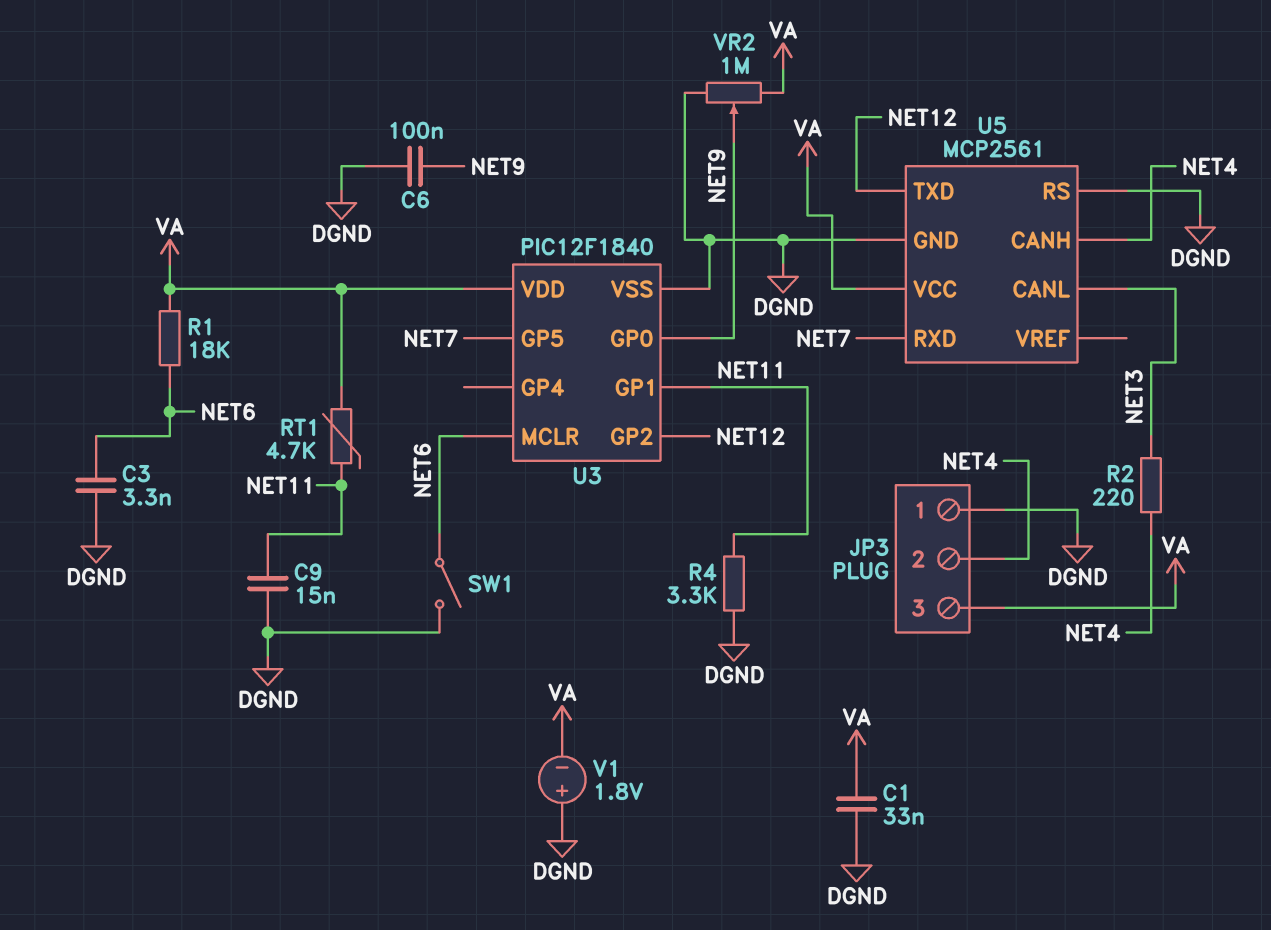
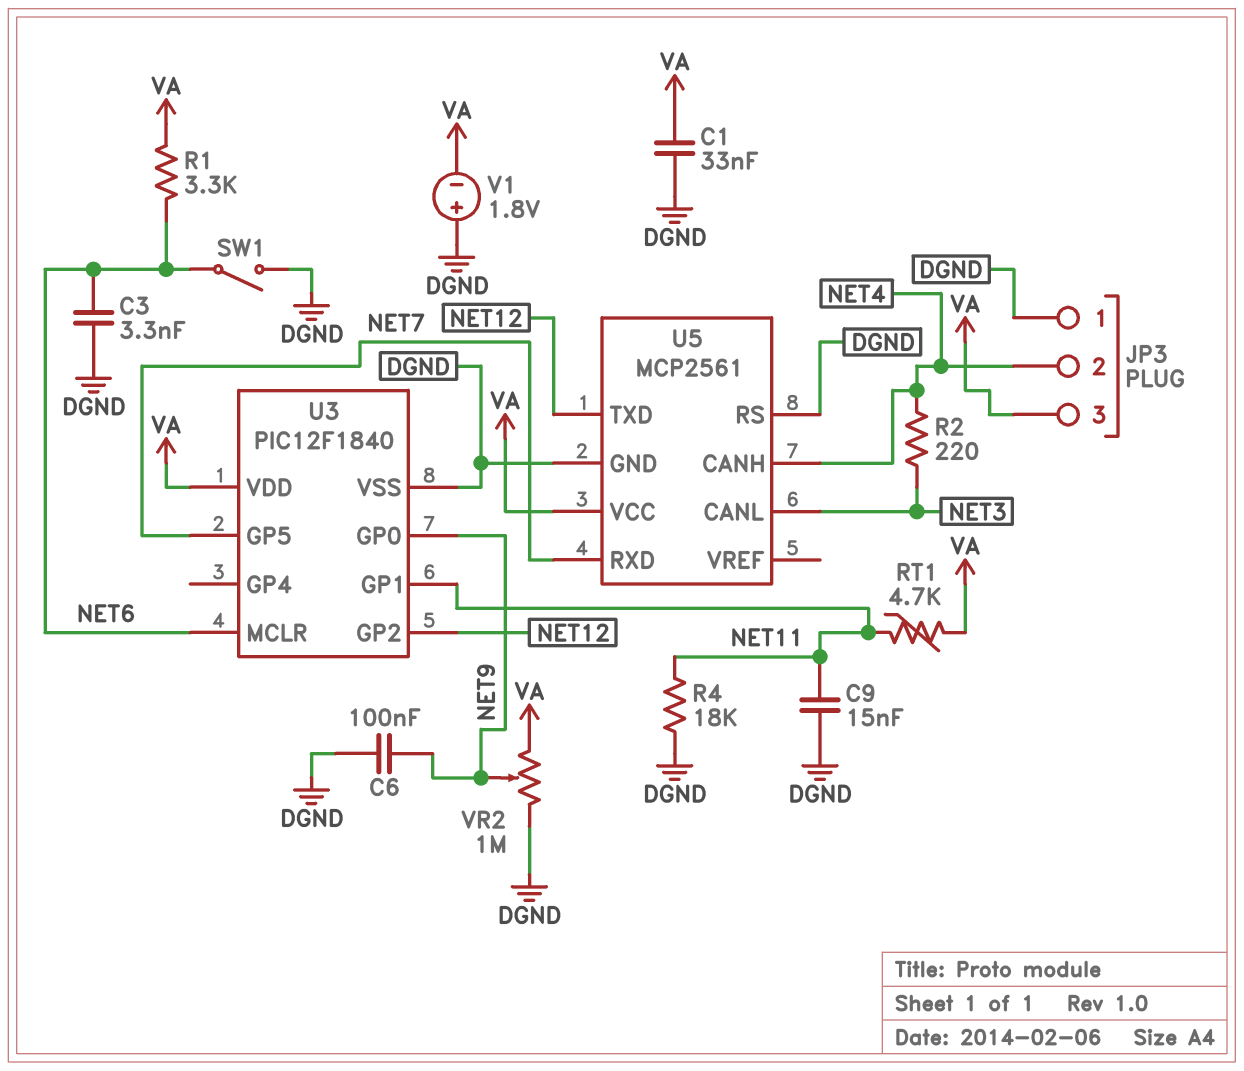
R1: 18k (NET6, VA) -> 3.3k (NET6, VA)
R4: 3.3k (DGND, NET11) -> 18k (DGND, NET11)

